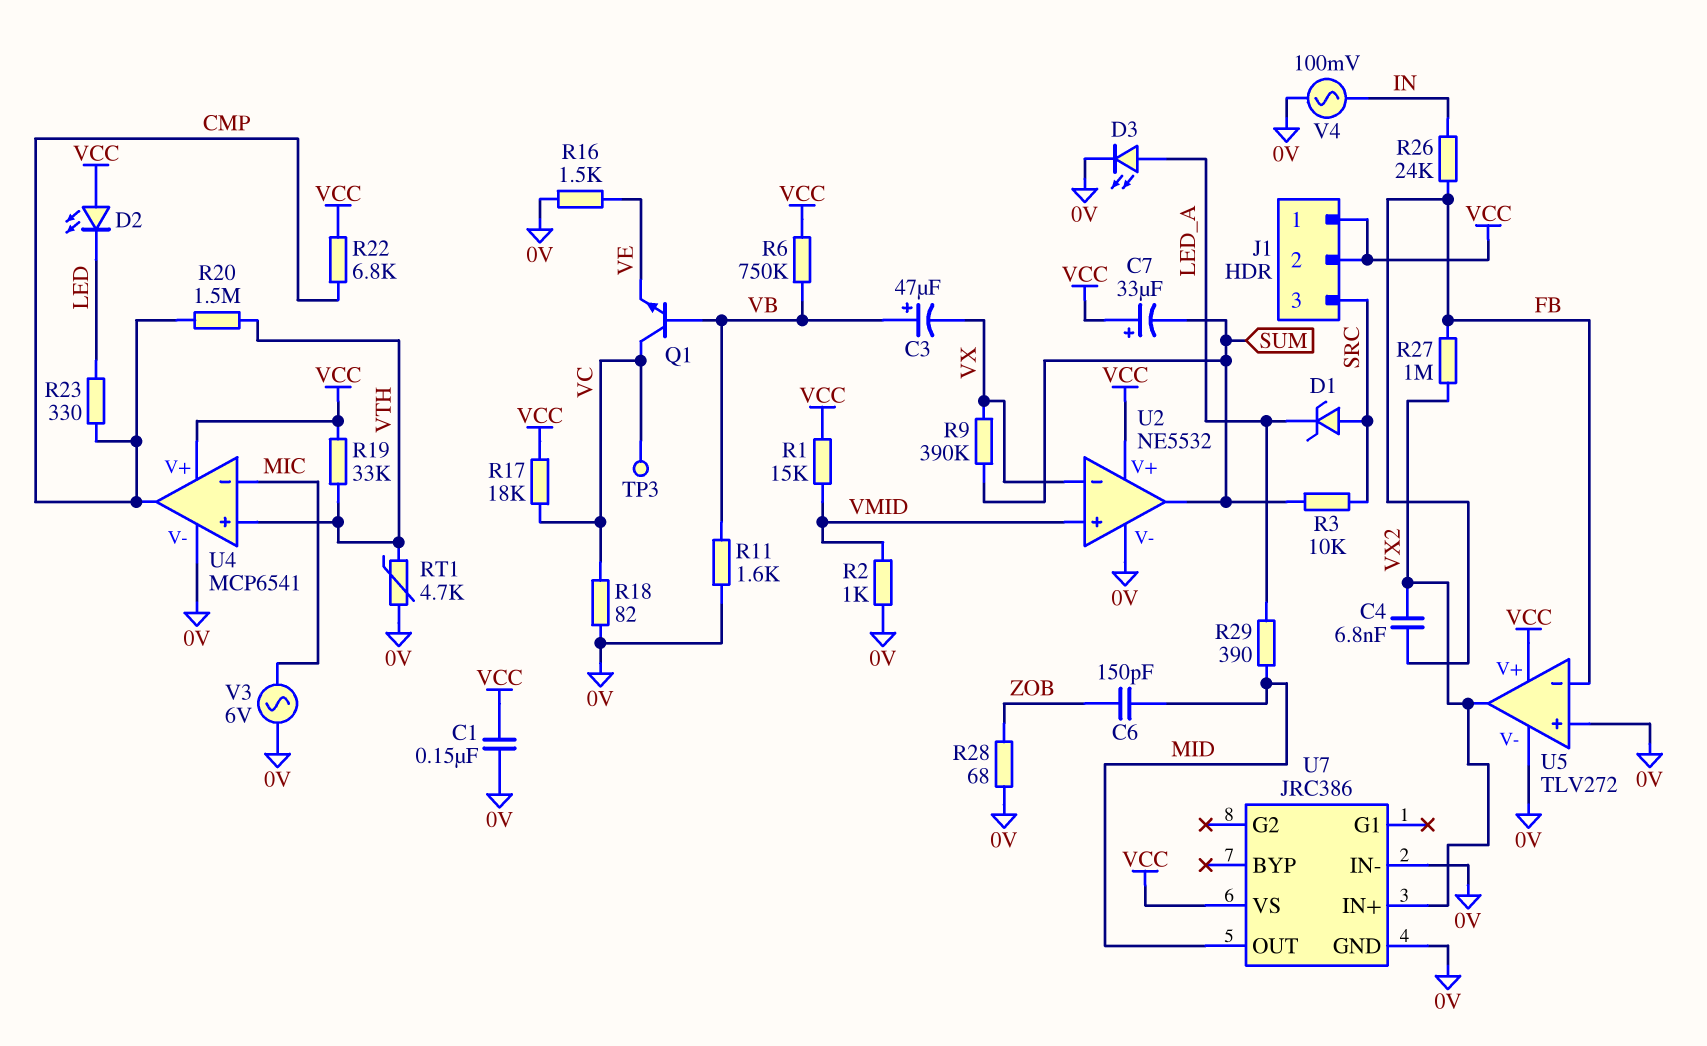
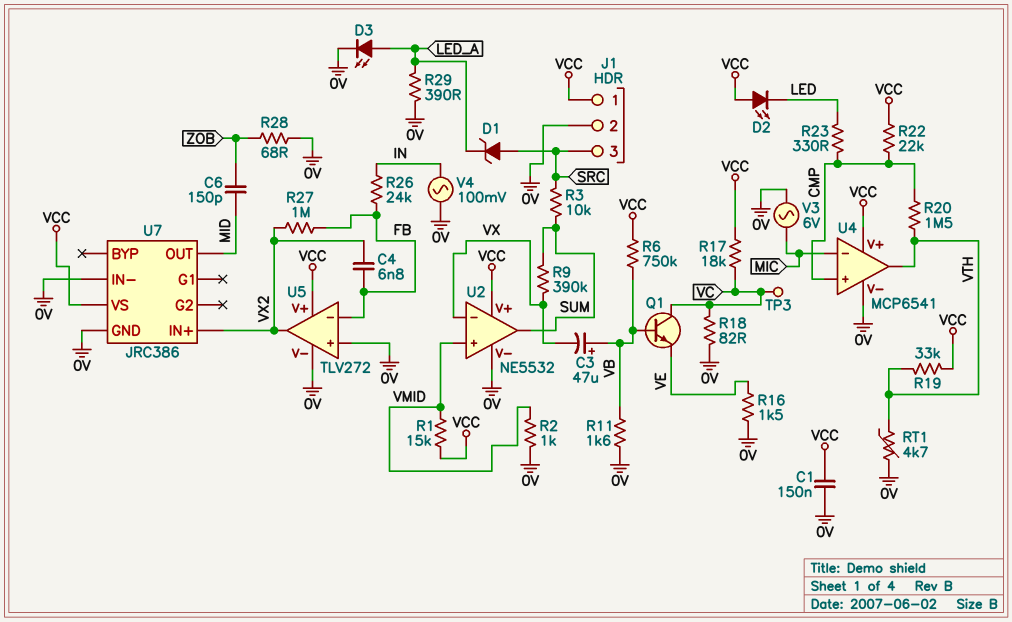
C7: 33uF (plus VCC, minus SUM) -> none
J1 pin 2: VCC -> 0V
R22: 6.8k (CMP, VCC) -> 22k (CMP, VCC)
R29: 390 (LED_A, MID) -> 390 (0V, LED_A)
U4 pin in+: VTH -> CMP
U4 pin out: CMP -> VTH

